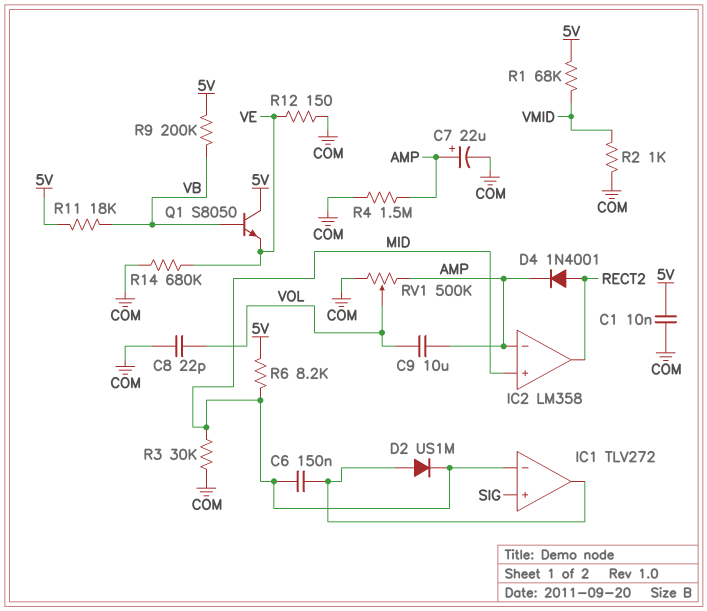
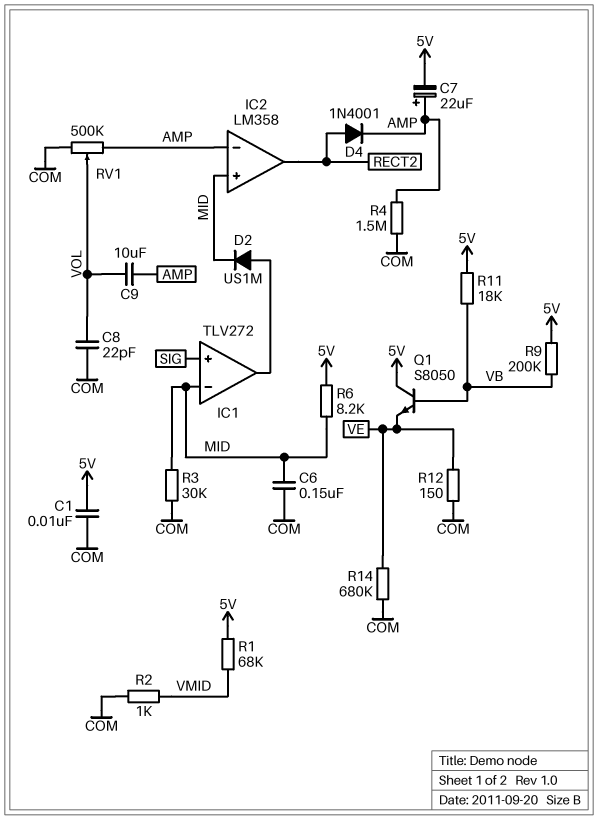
C6: 150nF (IC1/out, MID) -> 150nF (COM, MID)
C7: 22uF (plus AMP, minus COM) -> 22uF (plus AMP, minus 5V)

